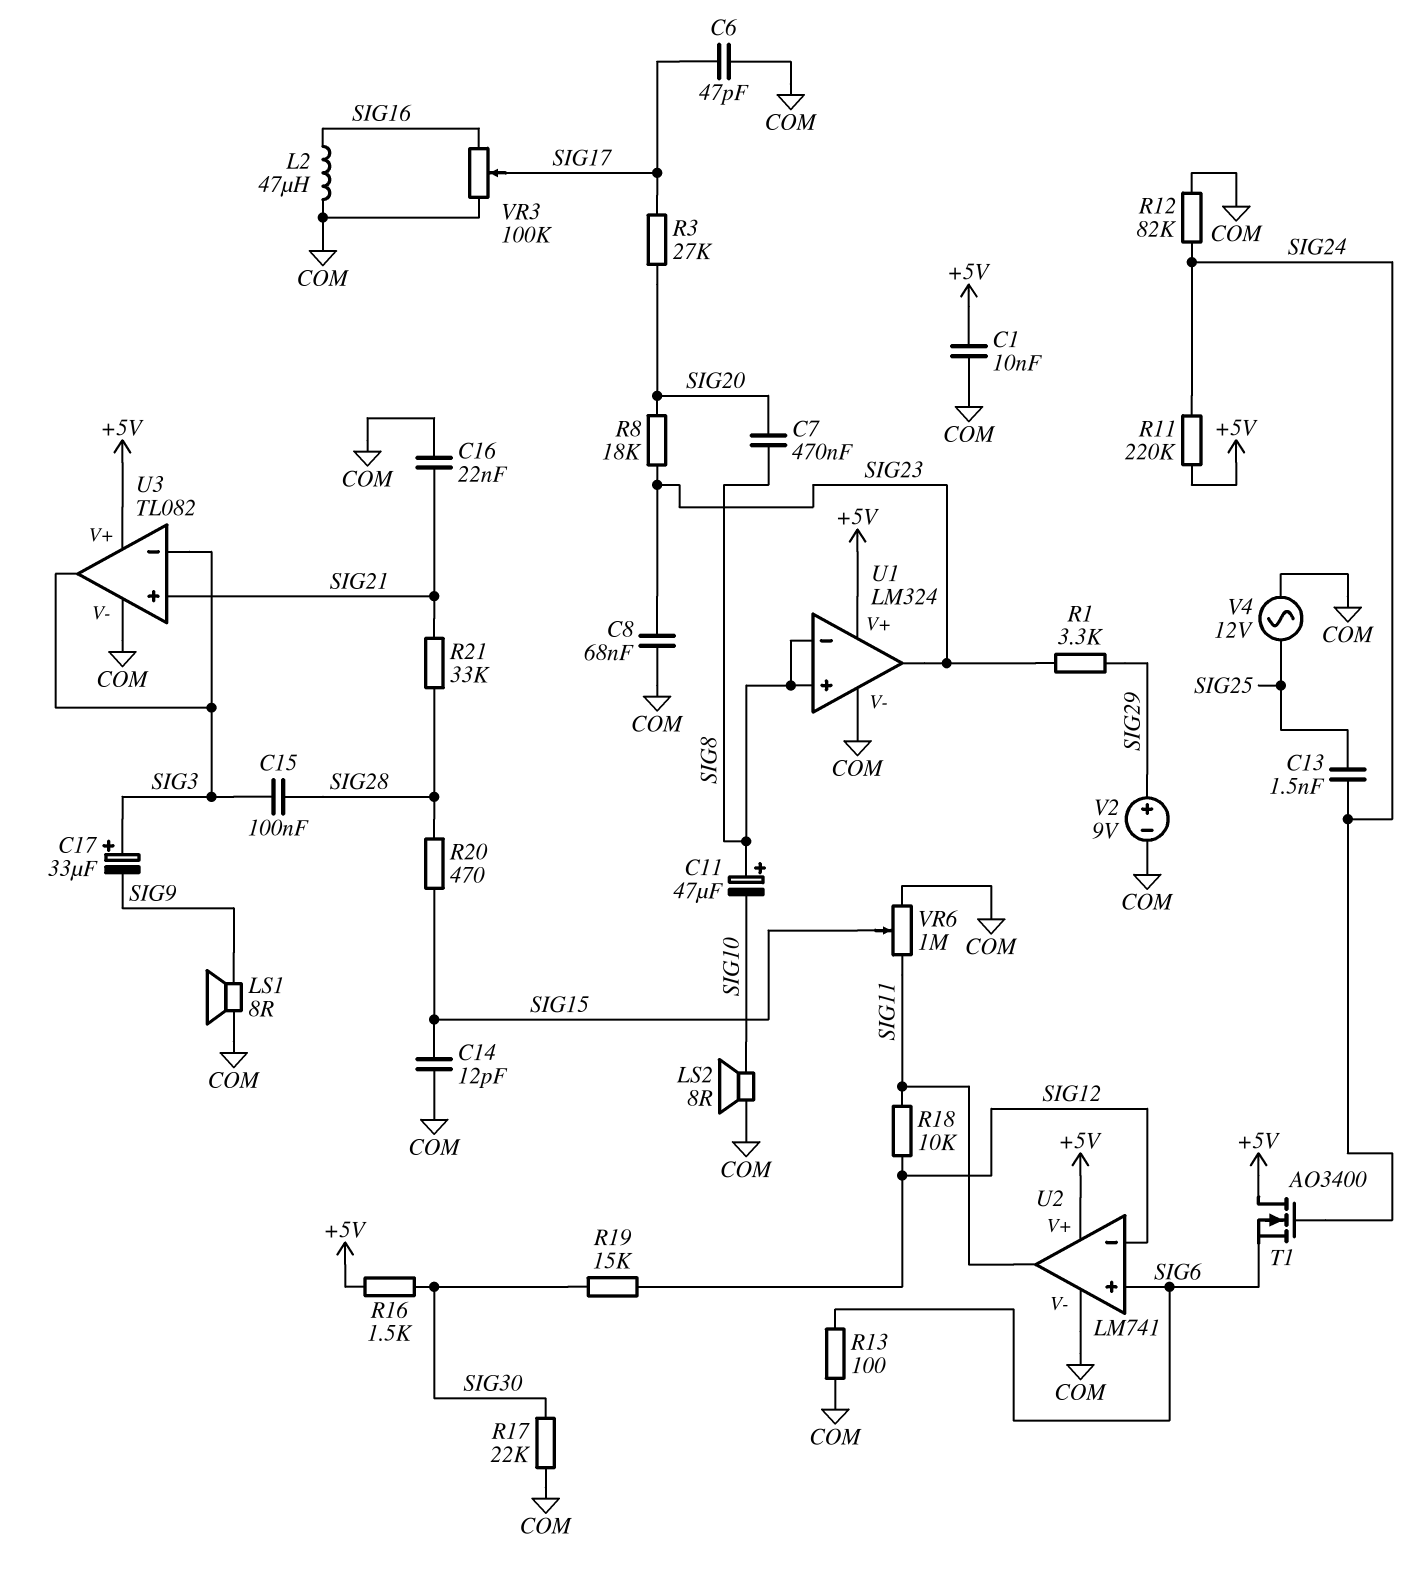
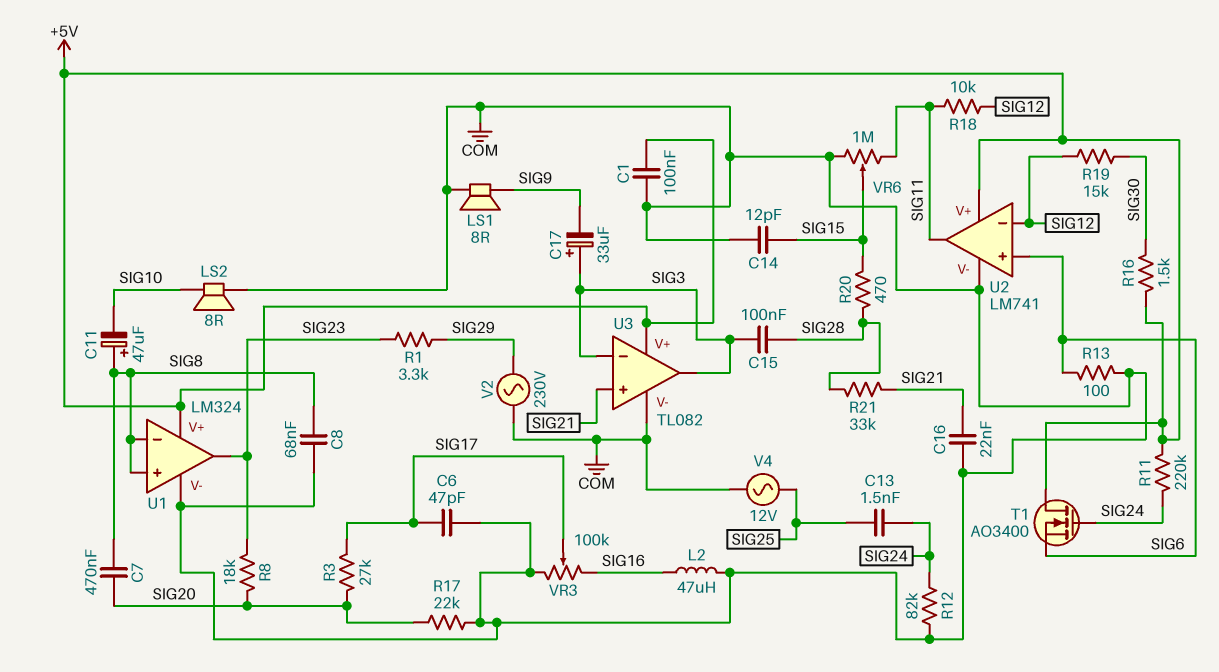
C1: 10nF (+5V, COM) -> 100nF (+5V, COM)
C8: 68nF (COM, SIG23) -> 68nF (COM, SIG8)
R17: 22k (COM, SIG30) -> 22k (COM, SIG20)
V2: 9V (plus SIG29, minus COM) -> AC 230V (COM, SIG29)

